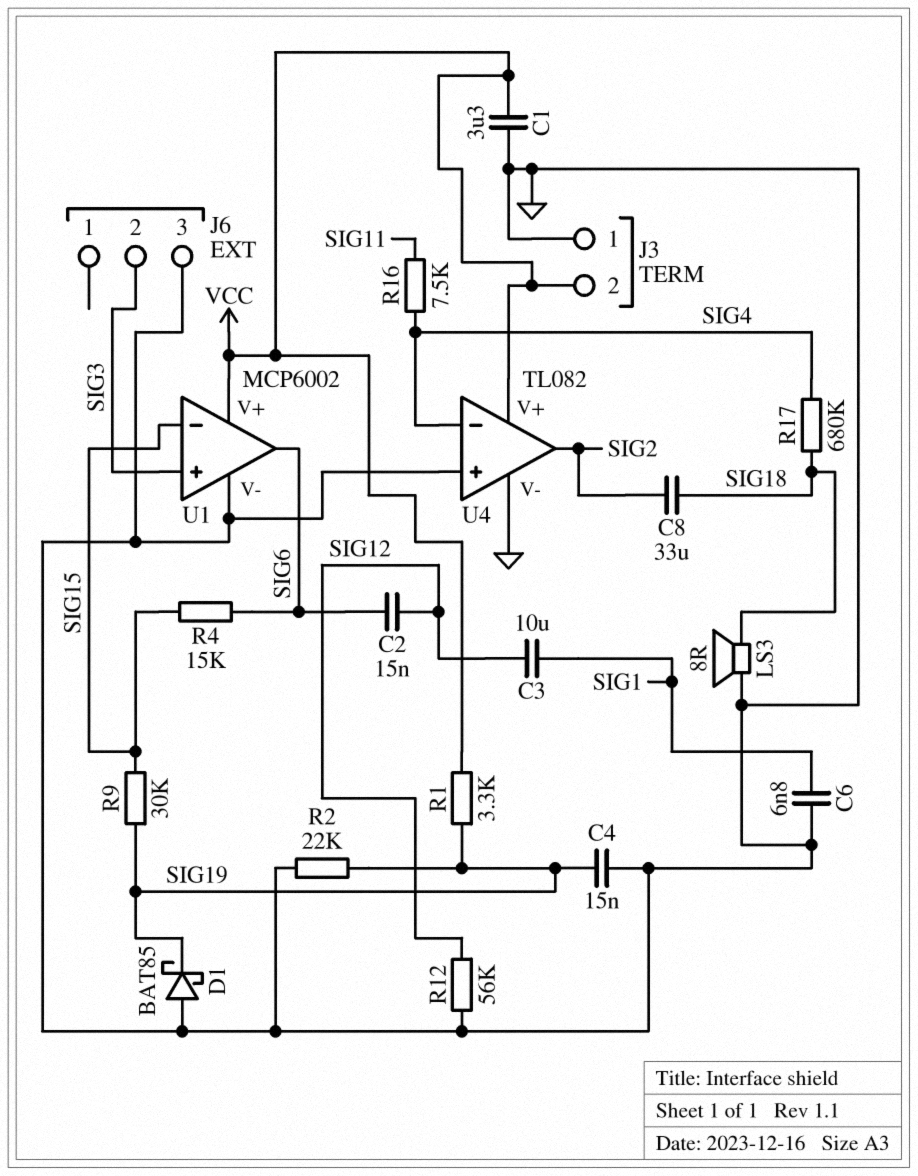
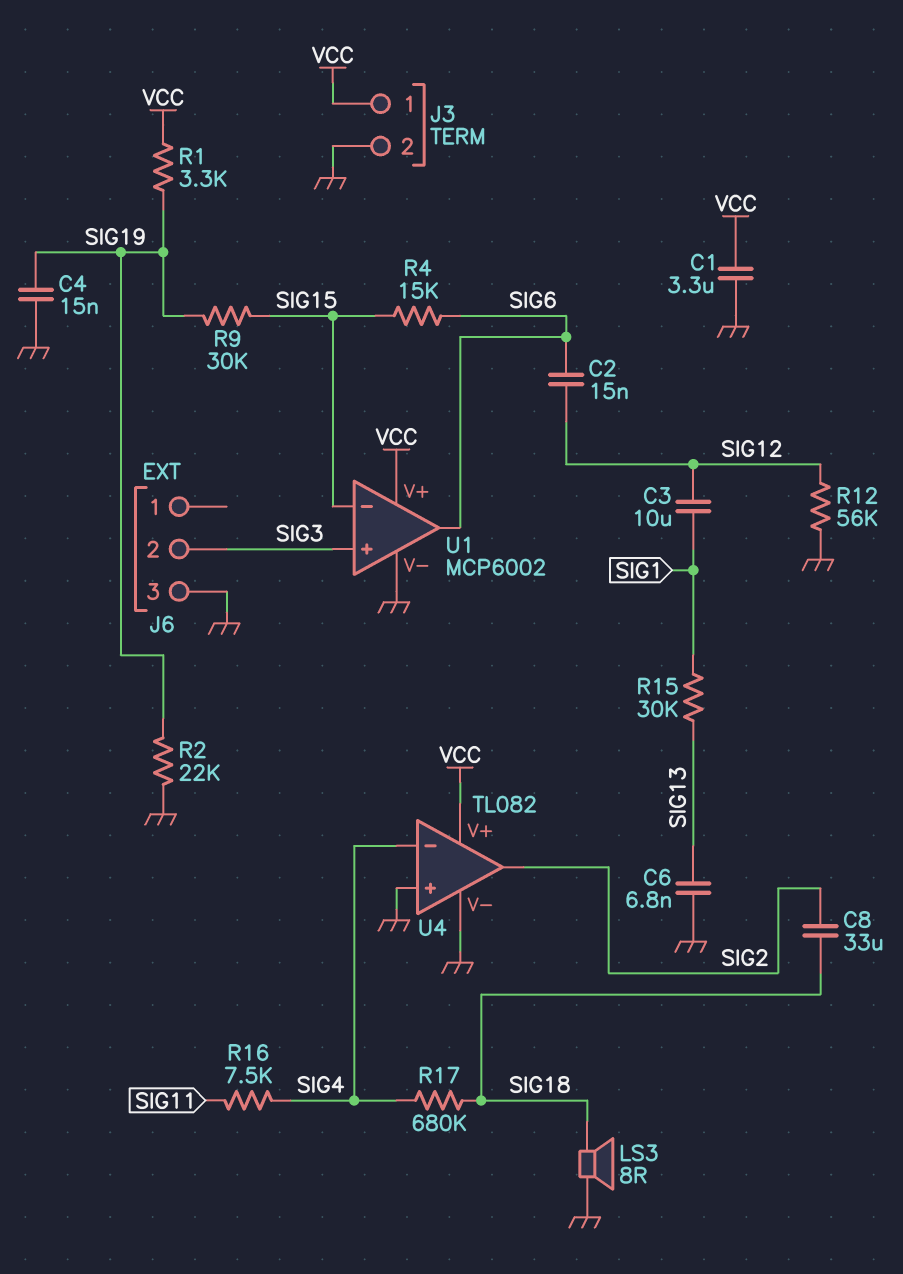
C6: 6.8nF (GND, SIG1) -> 6.8nF (GND, SIG13)
D1: schottky BAT85 (A GND, K SIG19) -> none
J3 pin 1: GND -> VCC
J3 pin 2: VCC -> GND
R15: none -> 30k (SIG1, SIG13)

